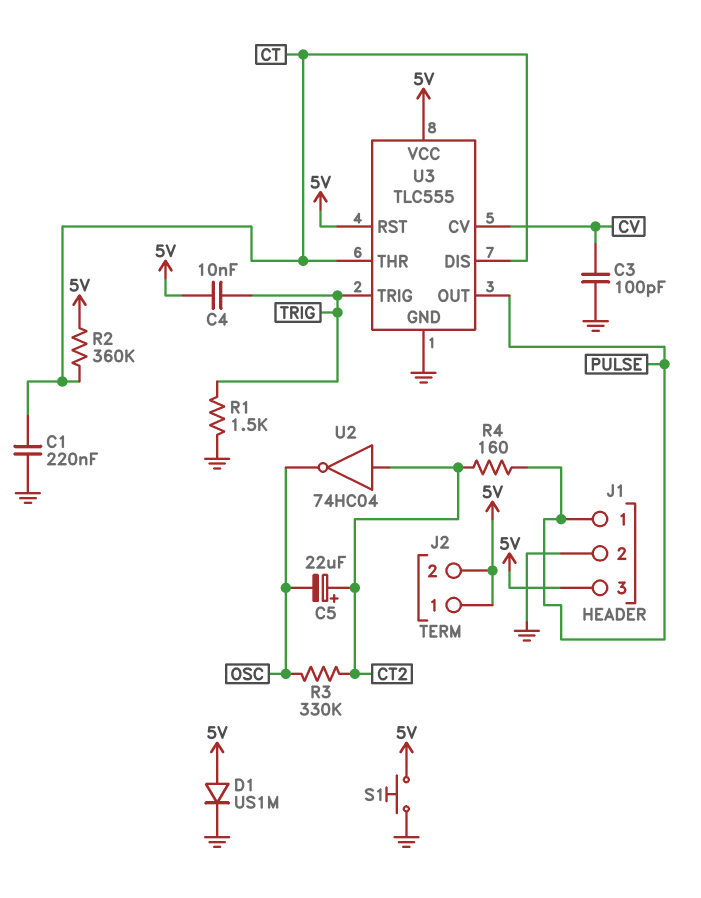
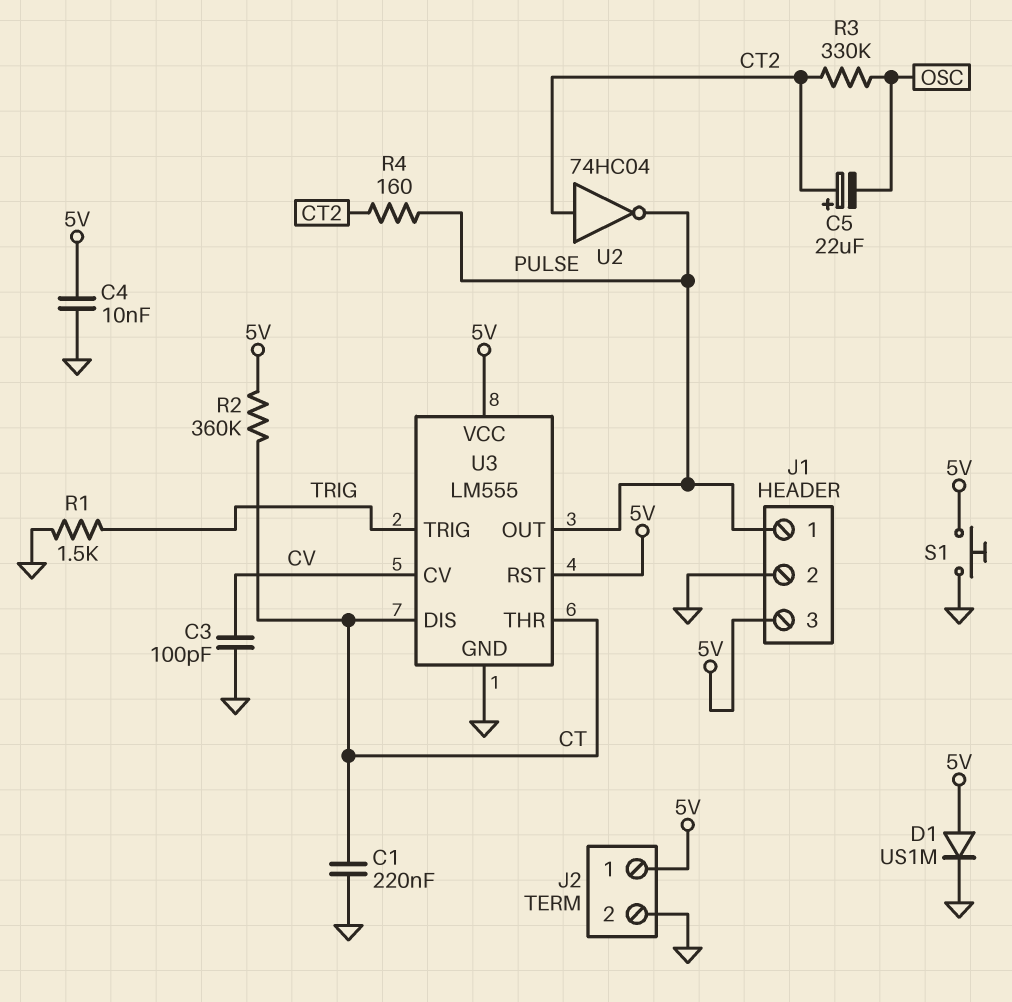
C4: 10nF (5V, TRIG) -> 10nF (5V, GND)
J2 pin 2: 5V -> GND
U2: NOT 74HC04 (in CT2, out OSC) -> NOT 74HC04 (in CT2, out PULSE)
U3: TLC555 -> LM555

